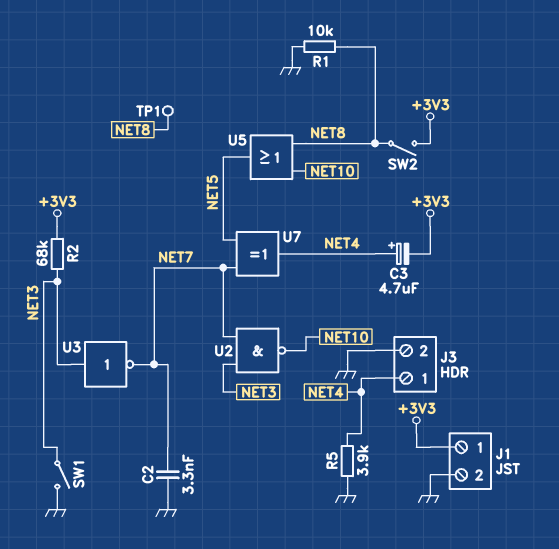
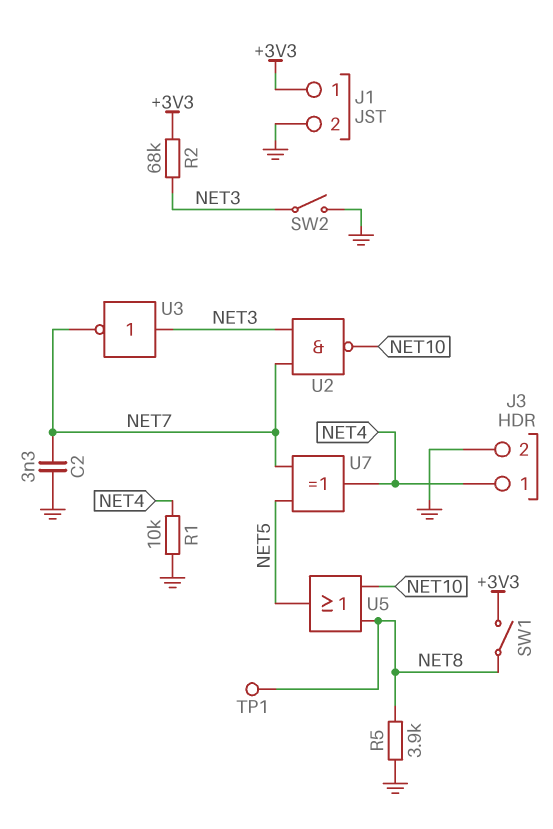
C3: 4.7uF (plus NET4, minus +3V3) -> none
R1: 10k (GND, NET8) -> 10k (GND, NET4)
R5: 3.9k (GND, NET4) -> 3.9k (GND, NET8)
SW1: switch (GND, NET3) -> switch (+3V3, NET8)
SW2: switch (+3V3, NET8) -> switch (GND, NET3)

